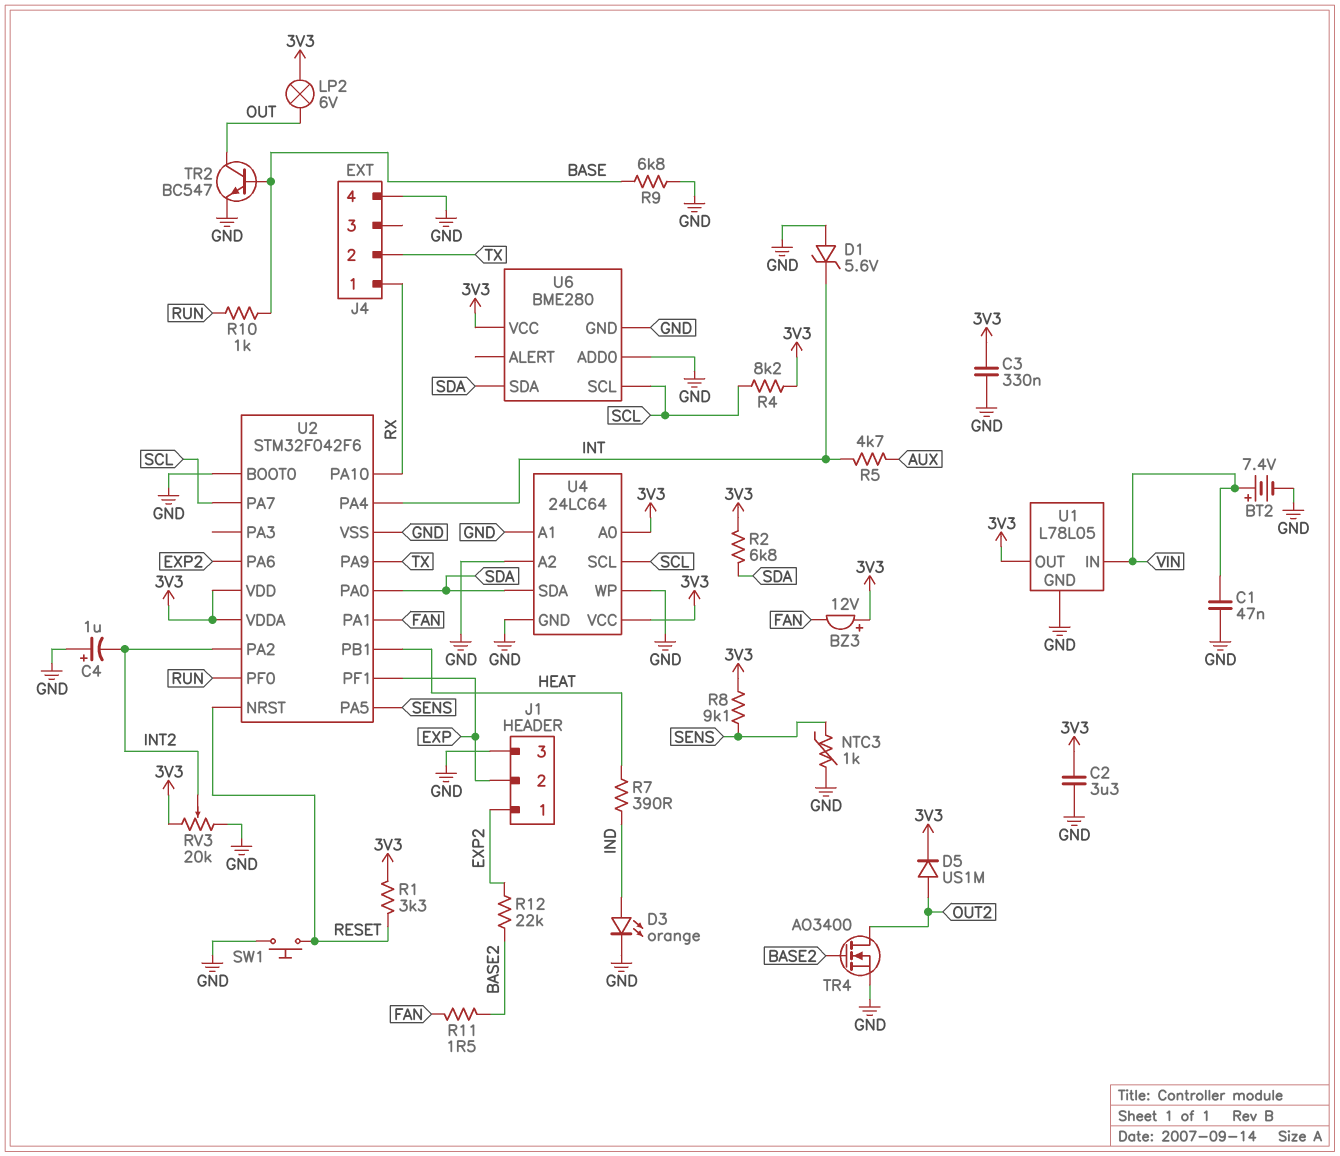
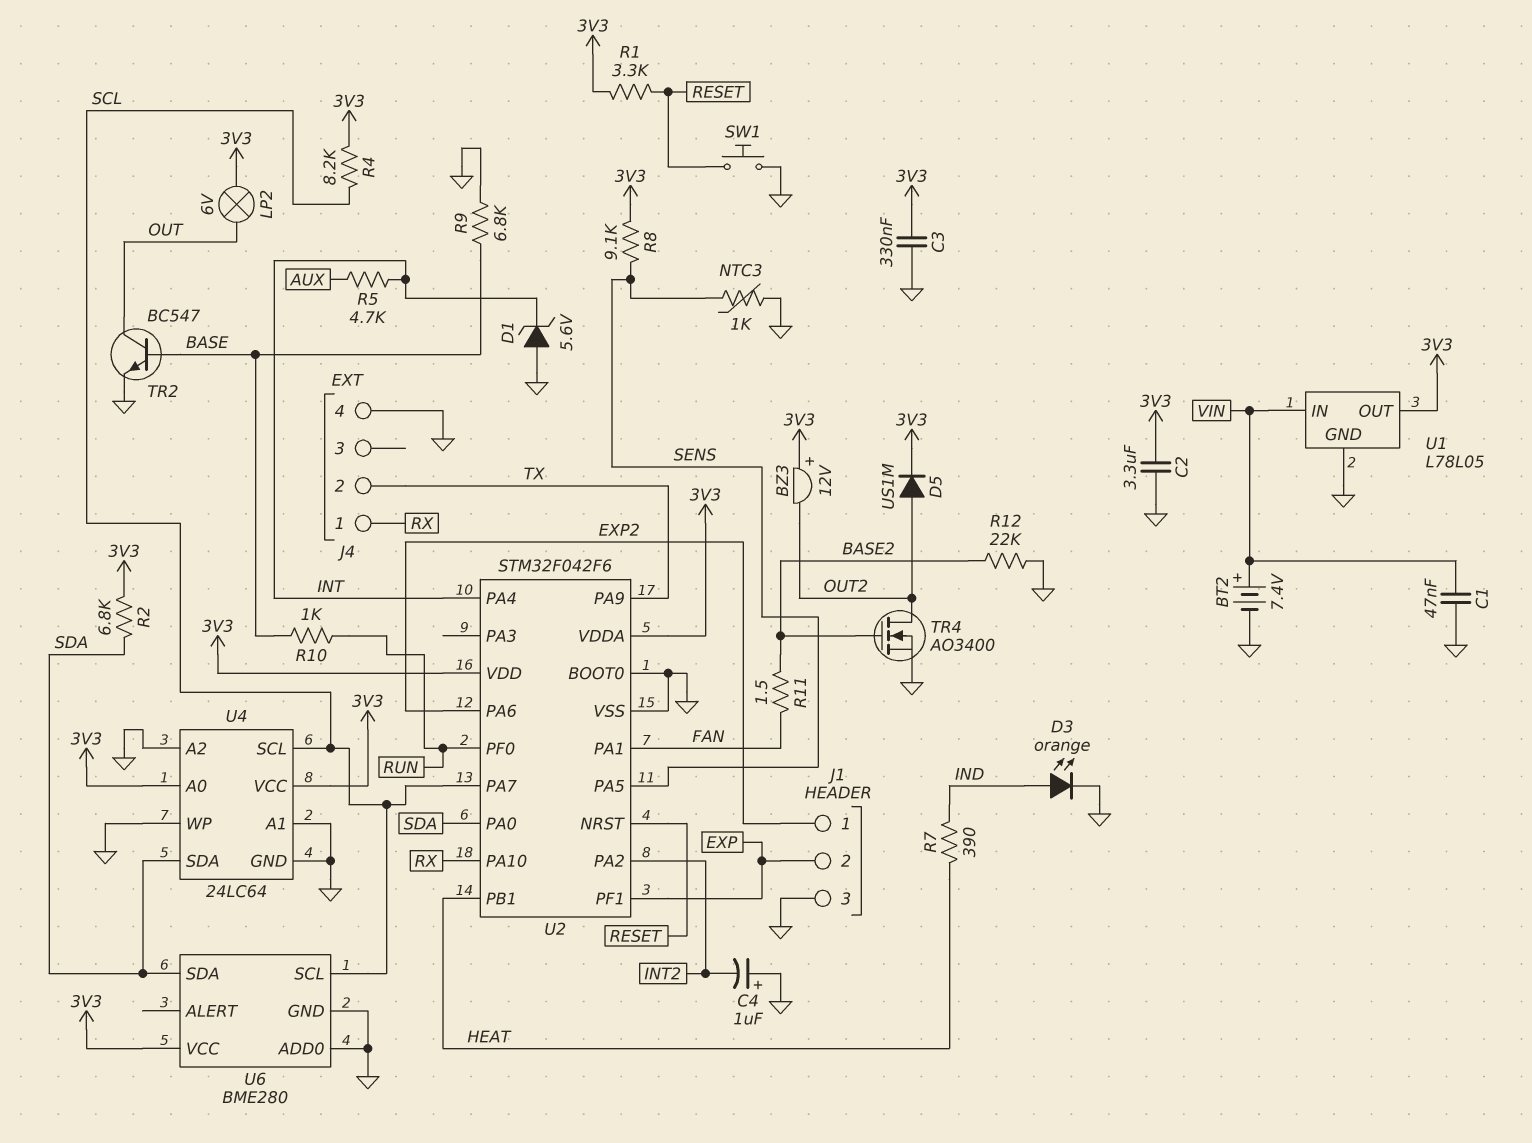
BZ3: buzzer 12V (plus 3V3, minus FAN) -> buzzer 12V (plus 3V3, minus OUT2)
R12: 22k (BASE2, EXP2) -> 22k (BASE2, GND)
RV3: 20k (3V3, GND, wiper INT2) -> none

